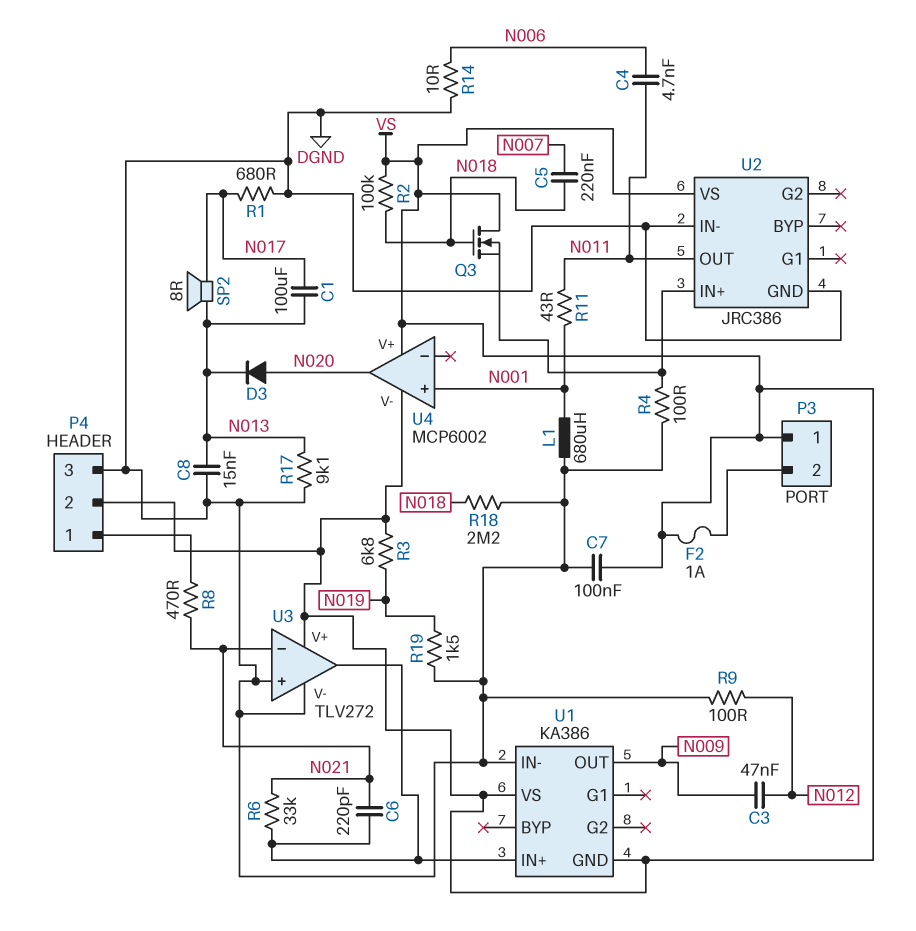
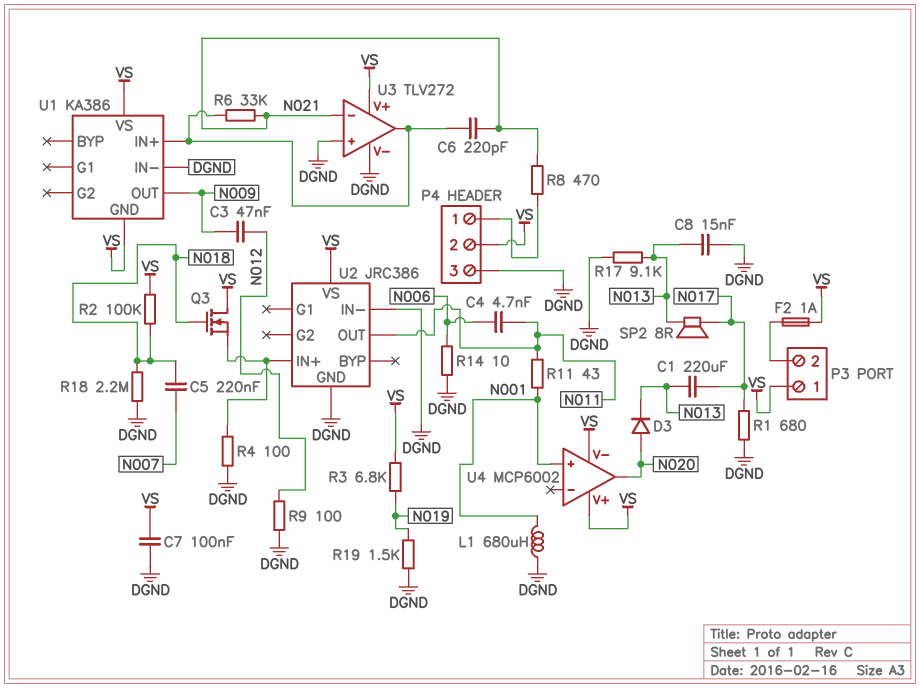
C1: 100uF (N013, N017) -> 220uF (N013, N017)

